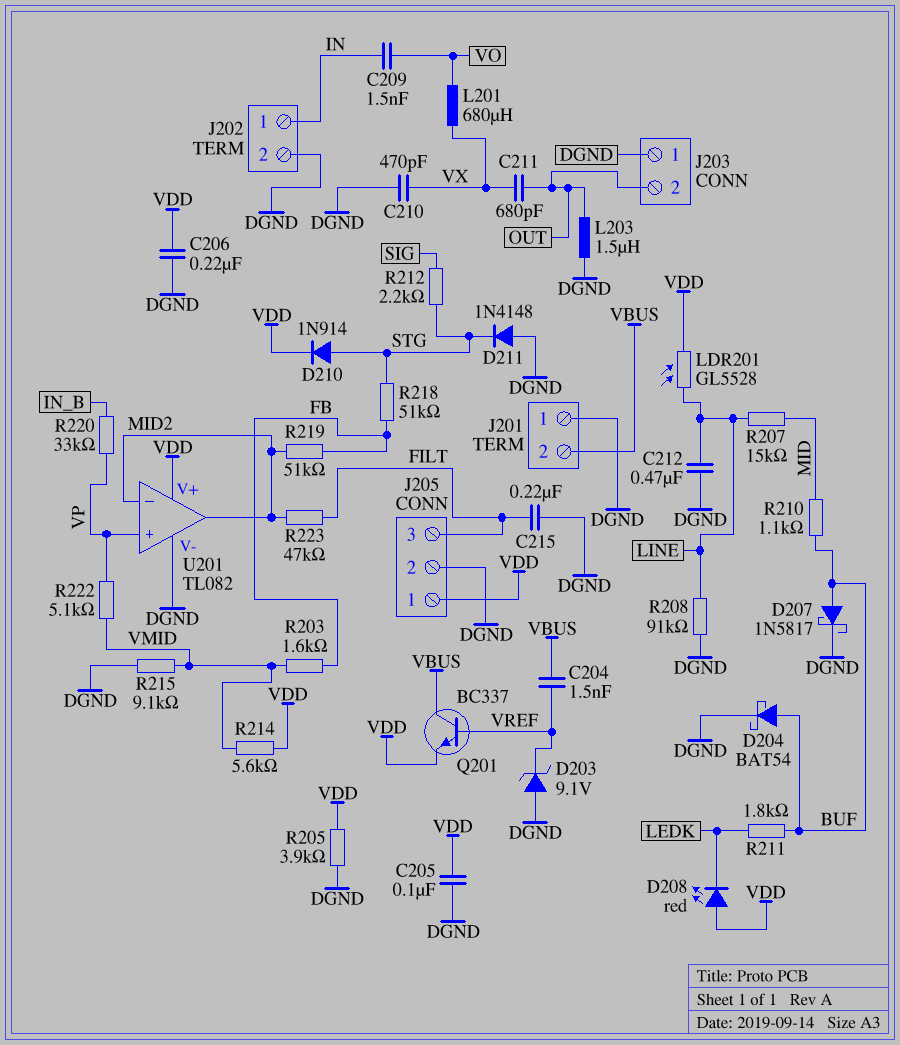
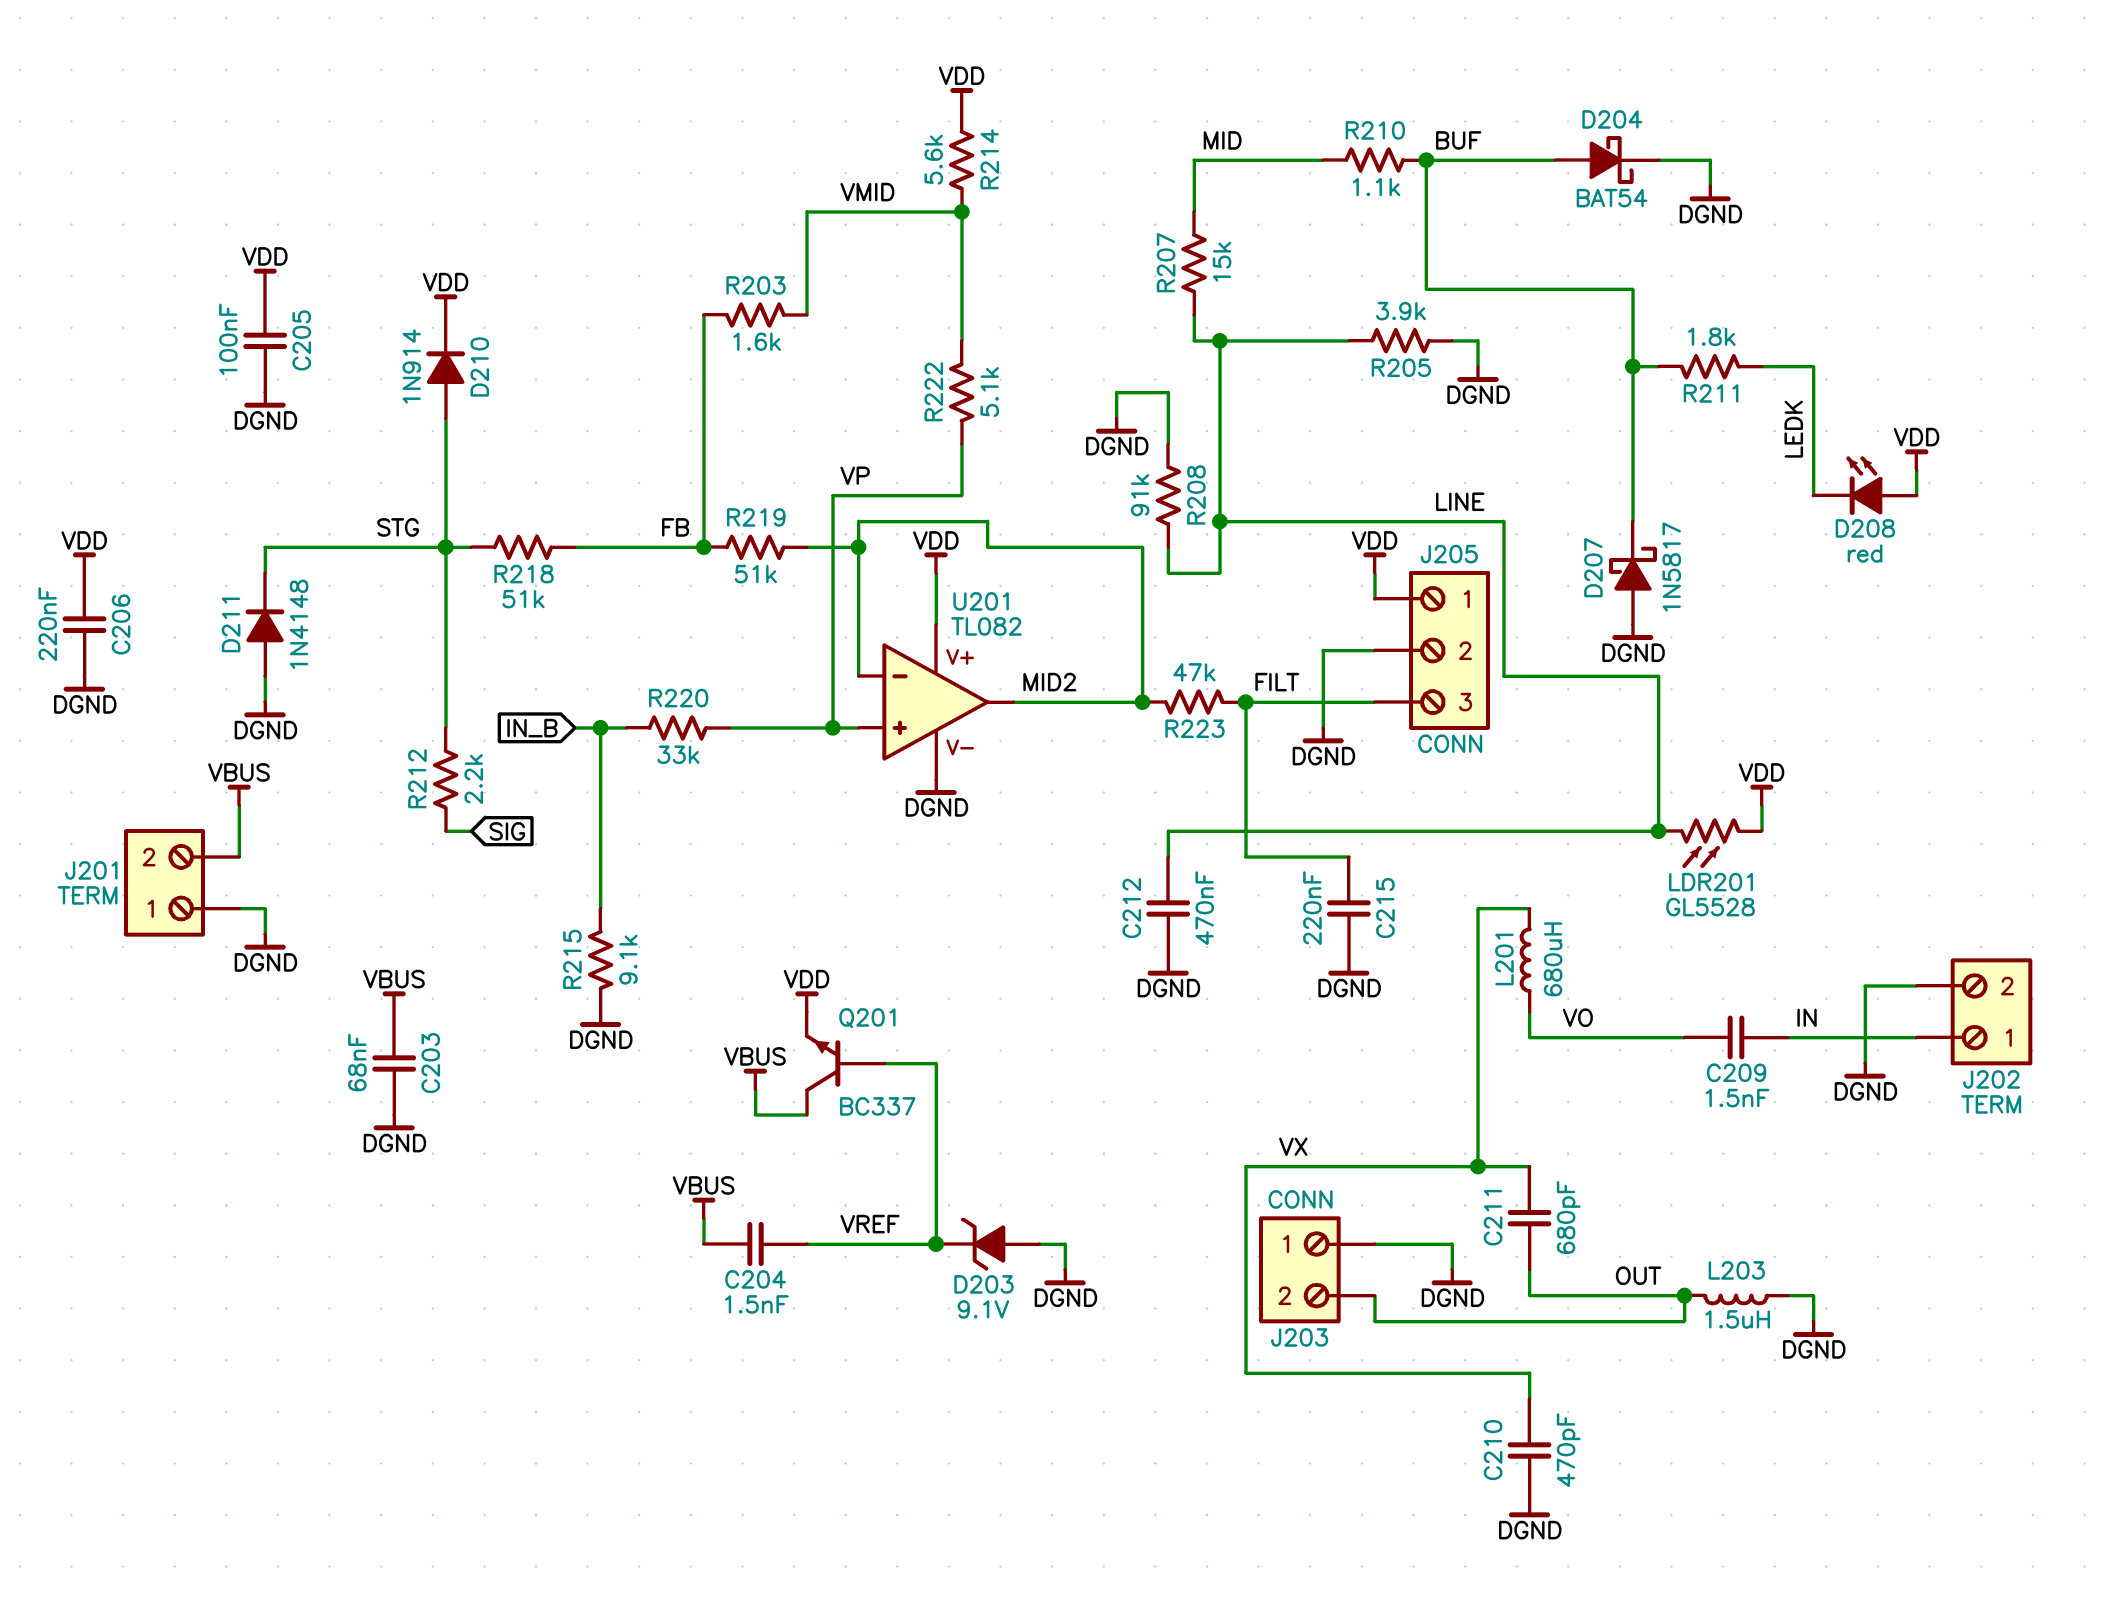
C203: none -> 68nF (DGND, VBUS)
D207: schottky 1N5817 (A BUF, K DGND) -> schottky 1N5817 (A DGND, K BUF)
R205: 3.9k (DGND, VDD) -> 3.9k (DGND, LINE)
R215: 9.1k (DGND, VMID) -> 9.1k (DGND, IN_B)

